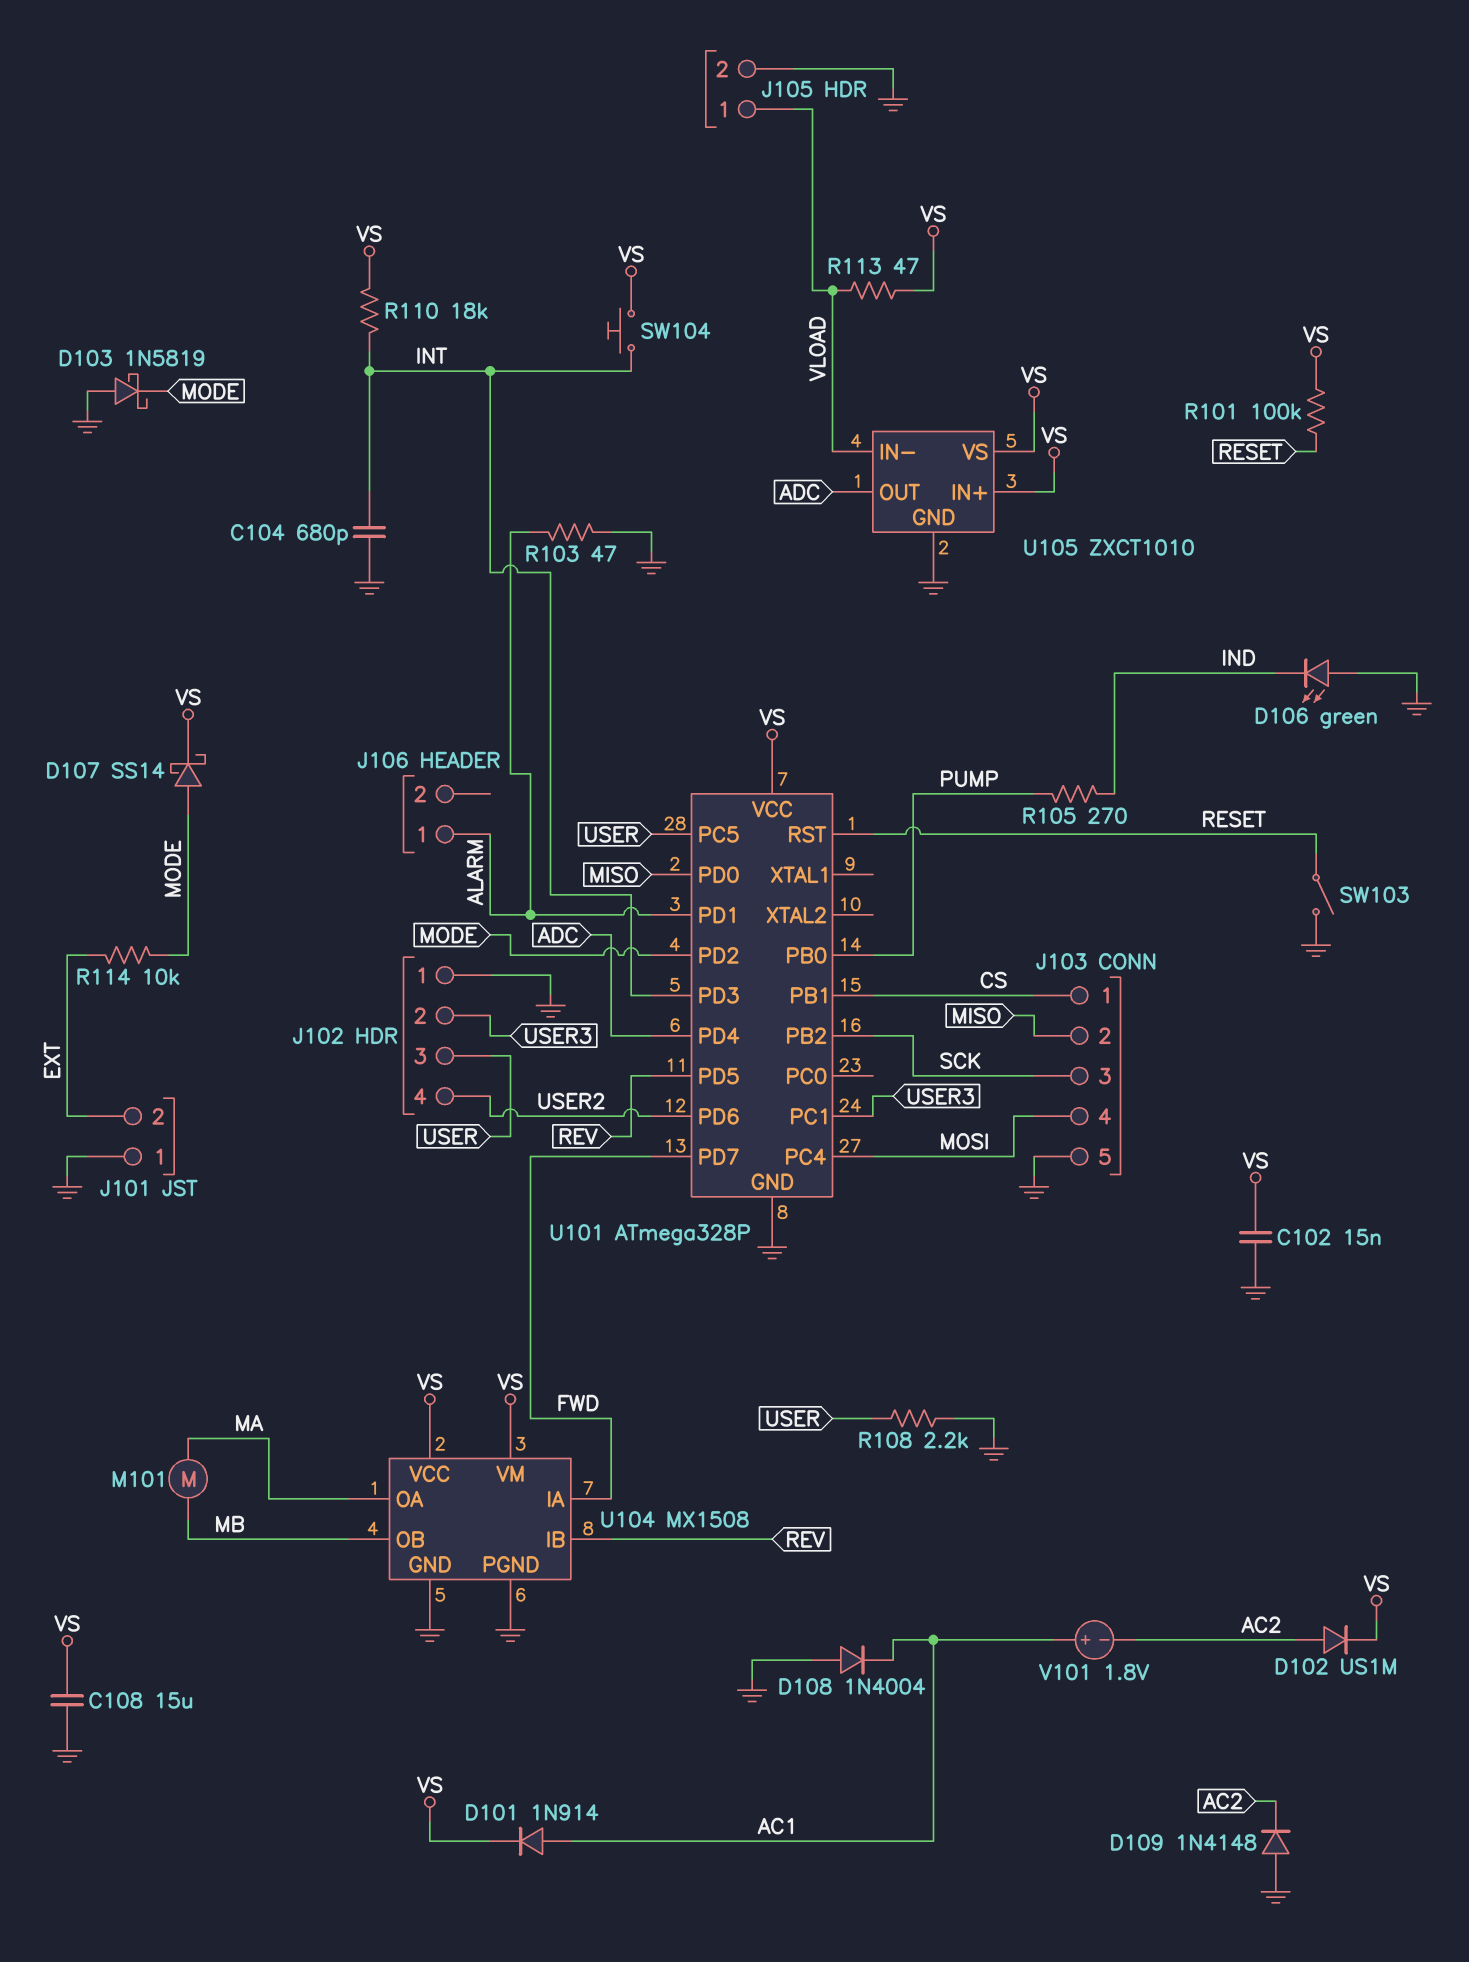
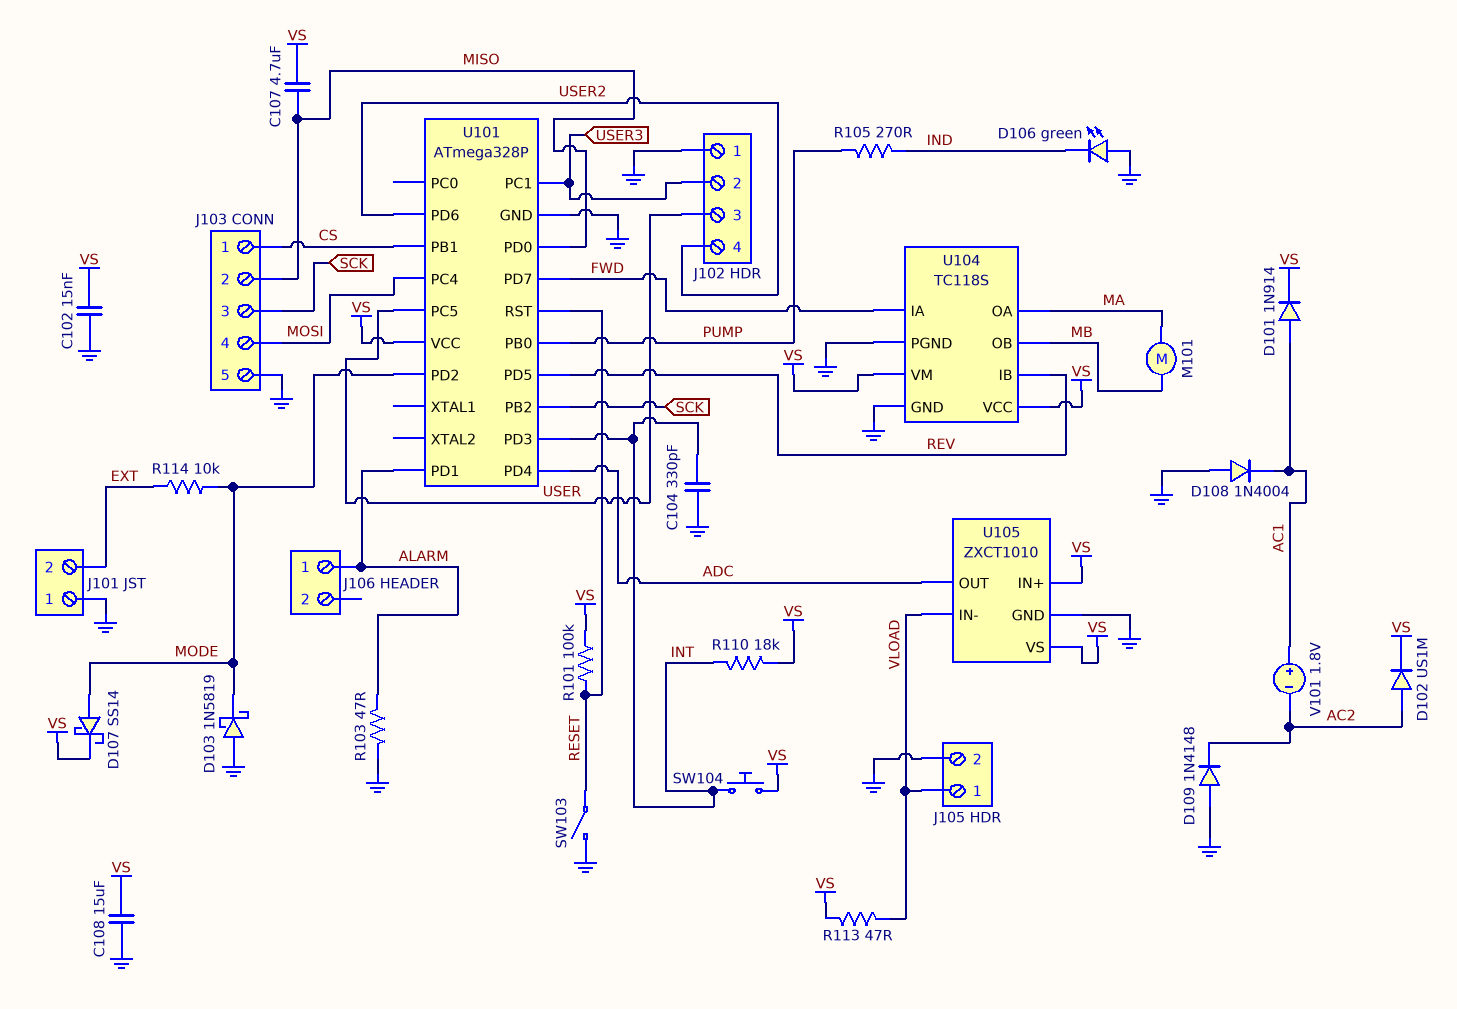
C104: 680pF (GND, INT) -> 330pF (GND, INT)
C107: none -> 4.7uF (MISO, VS)
R108: 2.2k (GND, USER) -> none
U104: MX1508 -> TC118S

